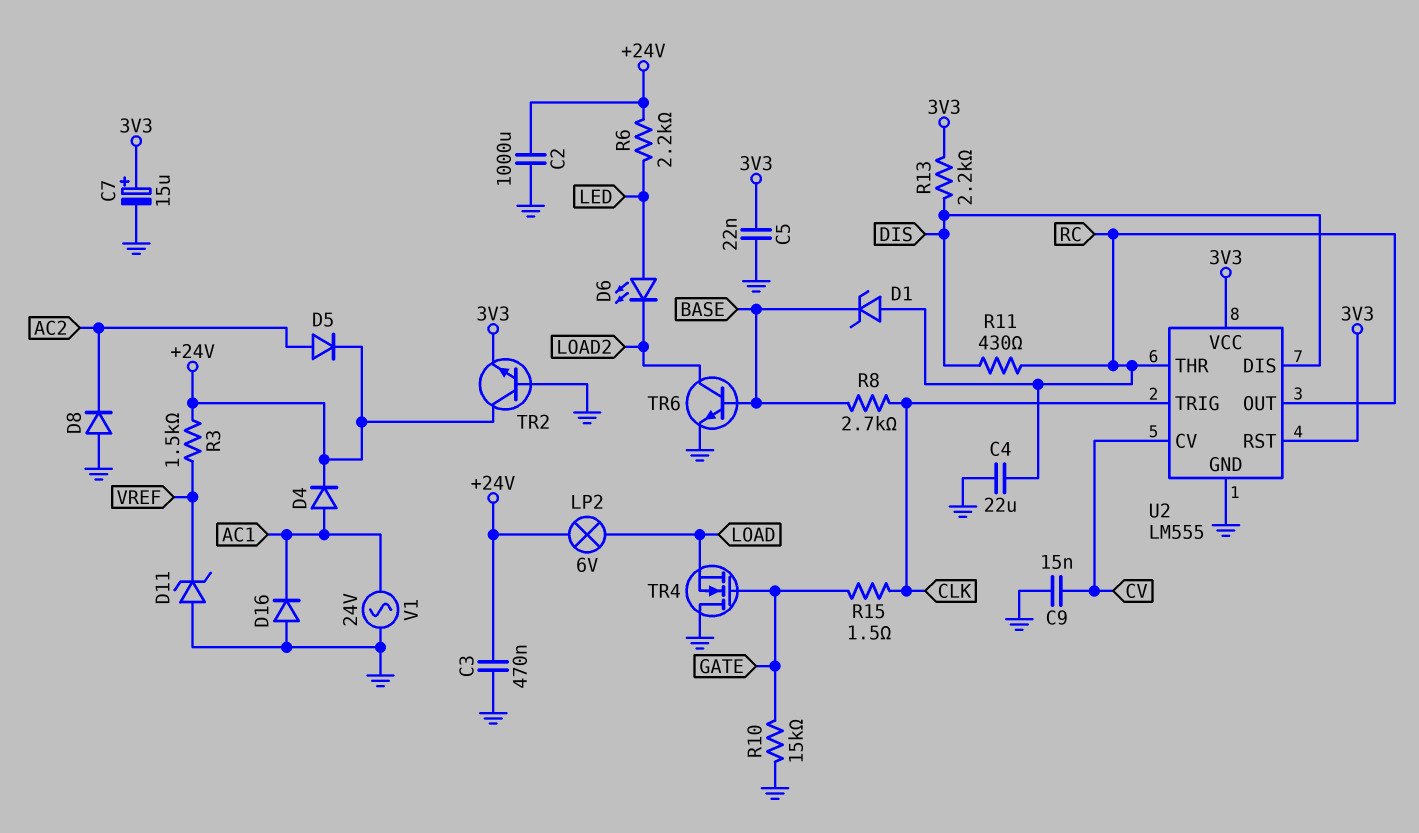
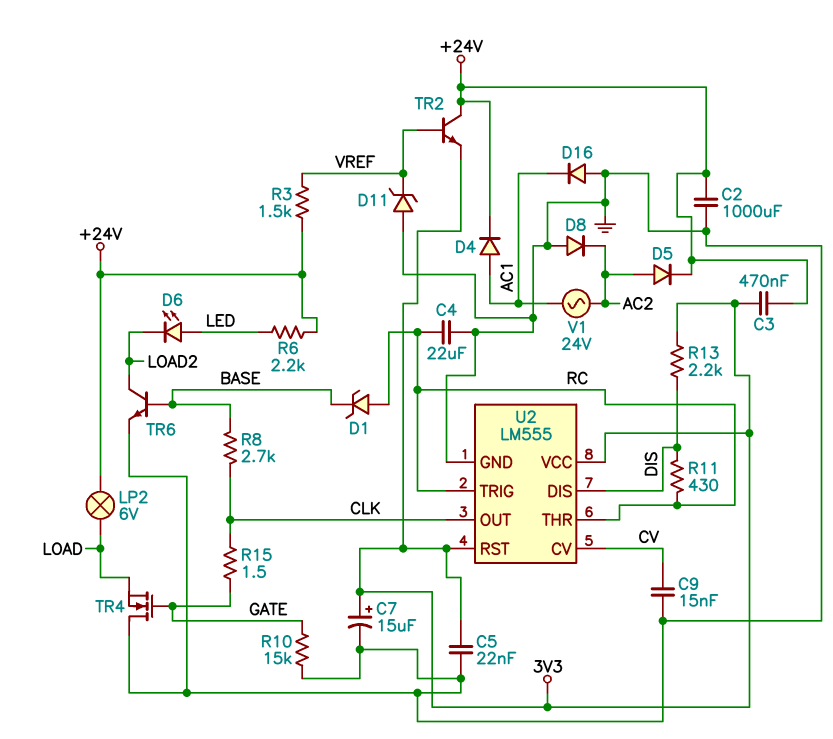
C3: 470nF (+24V, GND) -> 470nF (+24V, 3V3)
TR2: NPN (B GND, C +24V, E 3V3) -> NPN (B VREF, C +24V, E 3V3)
U2 pin OUT: RC -> CLK
U2 pin TRIG: CLK -> RC
V1: AC 24V (AC1, GND) -> AC 24V (AC1, AC2)

